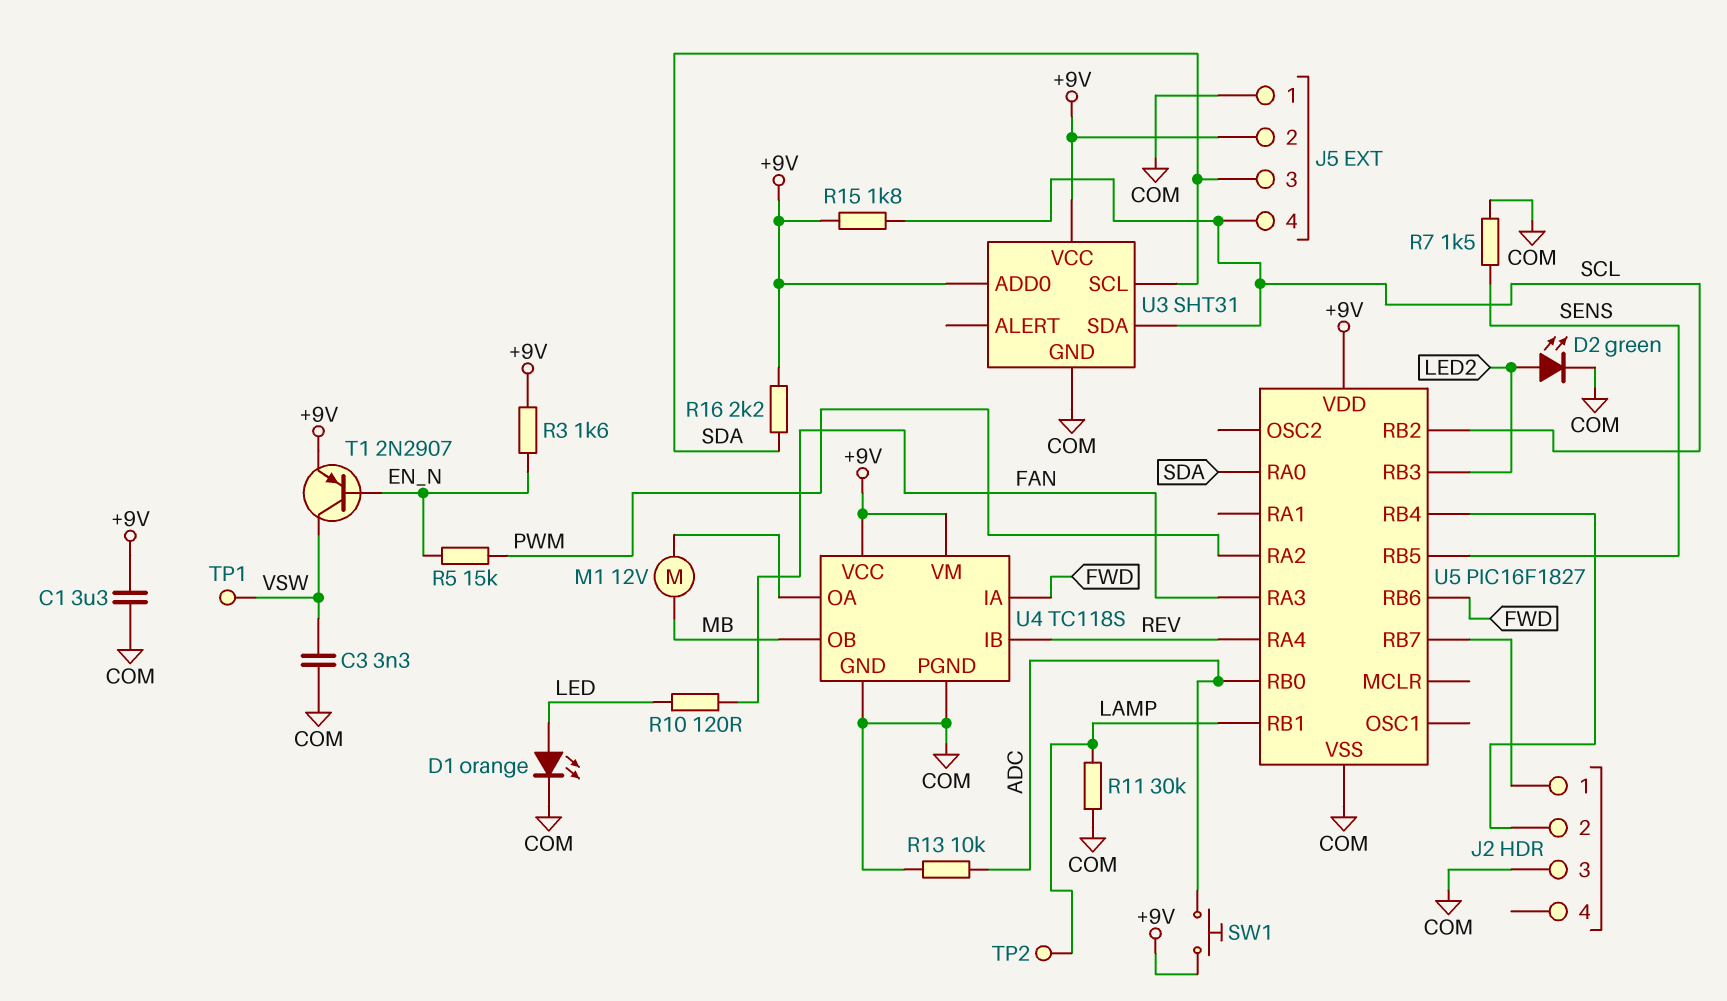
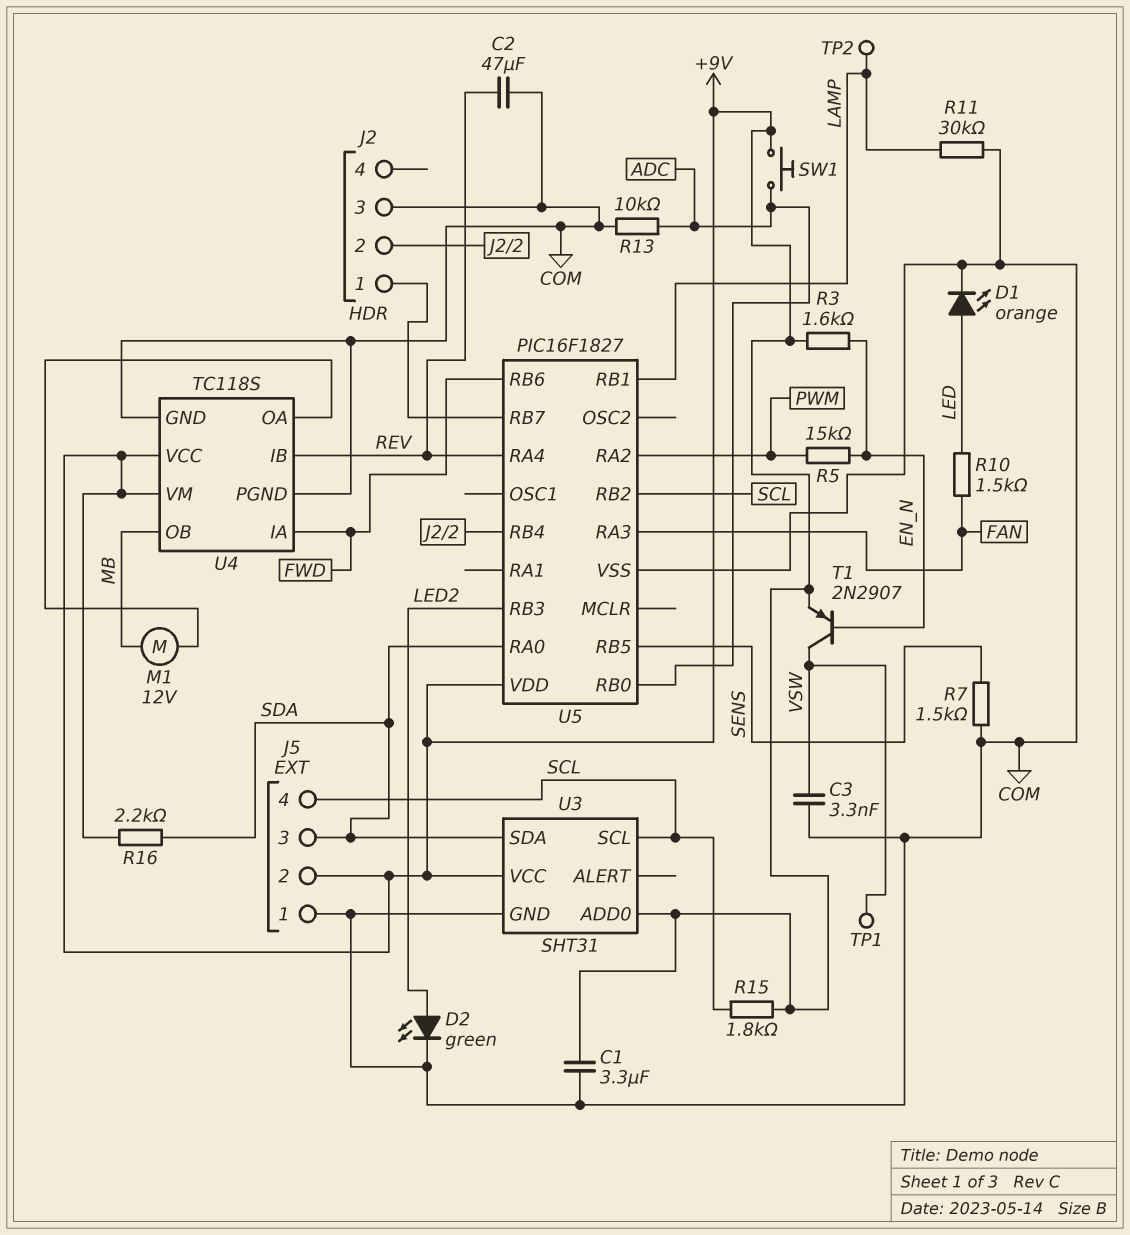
C2: none -> 47uF (COM, REV)
R10: 120 (FAN, LED) -> 1.5k (FAN, LED)
U3 pin SCL: SDA -> SCL
U3 pin SDA: SCL -> SDA

